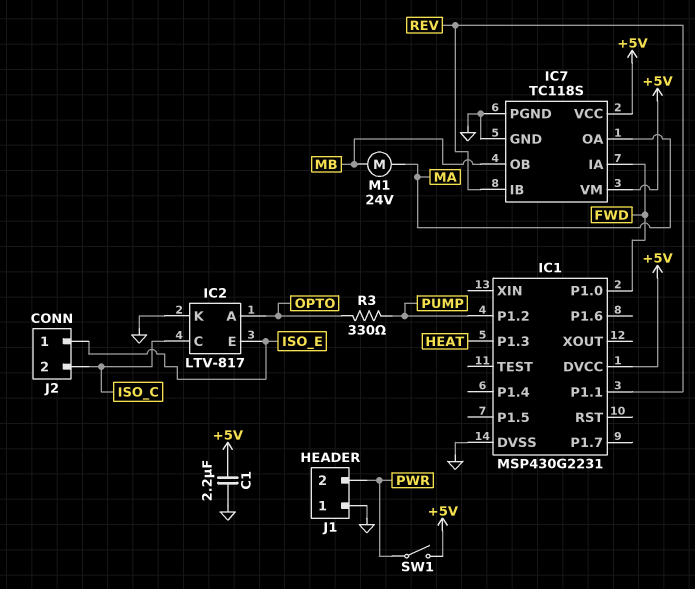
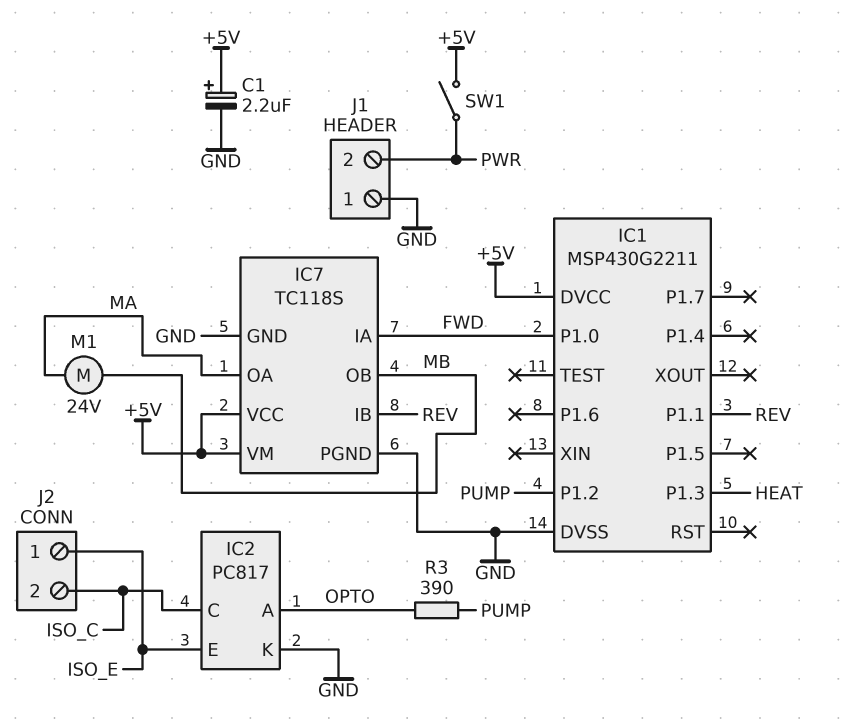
C1: 2.2uF (+5V, GND) -> 2.2uF (plus +5V, minus GND)
IC1: MSP430G2231 -> MSP430G2211
IC2: LTV-817 -> PC817
R3: 330 (OPTO, PUMP) -> 390 (OPTO, PUMP)

